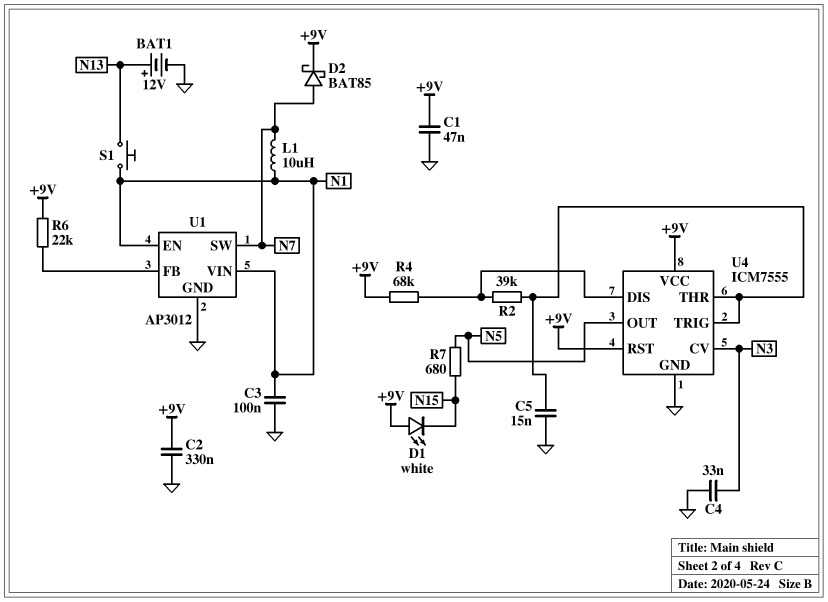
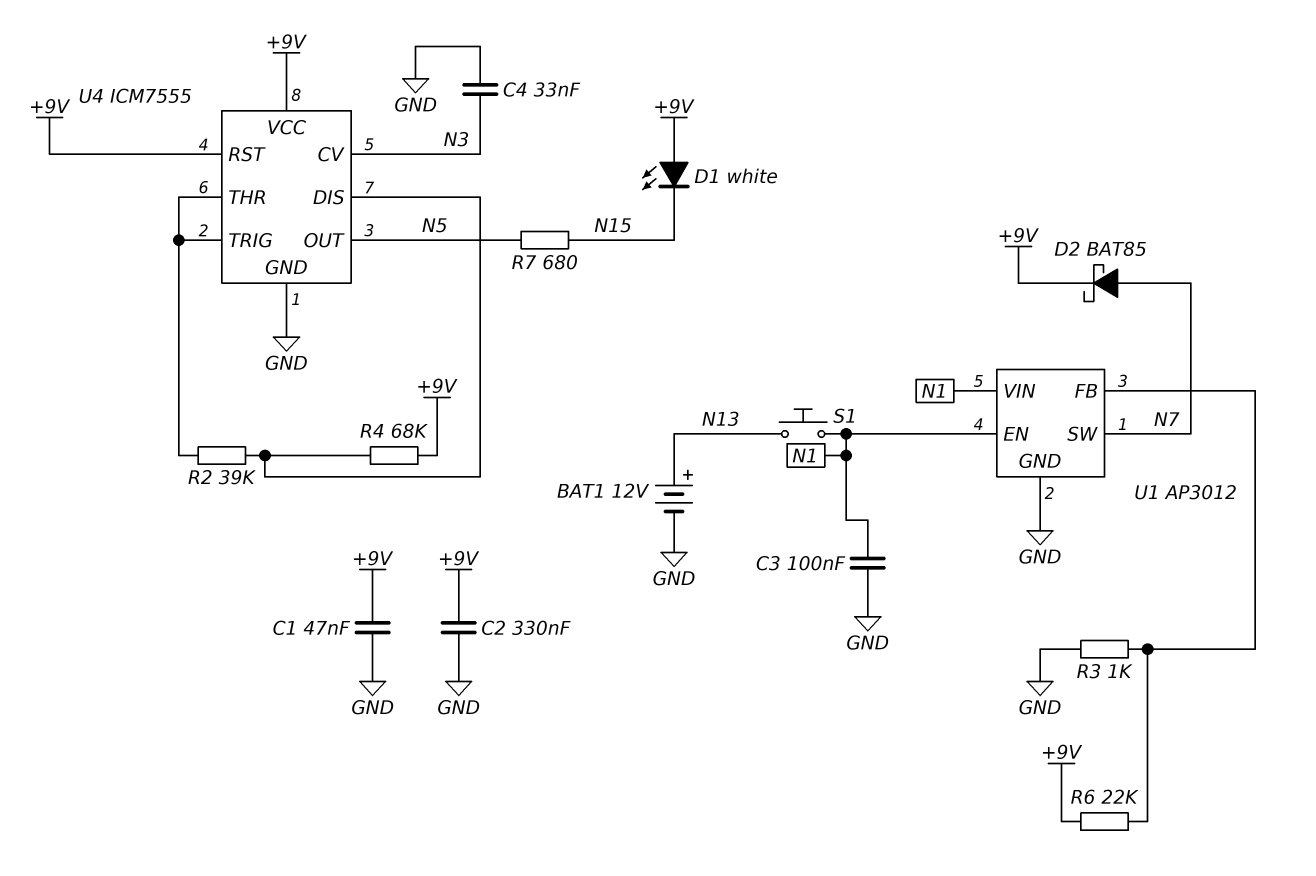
C5: 15nF (GND, U4/THR) -> none
L1: 10uH (N1, N7) -> none
R3: none -> 1k (GND, U1/FB)

